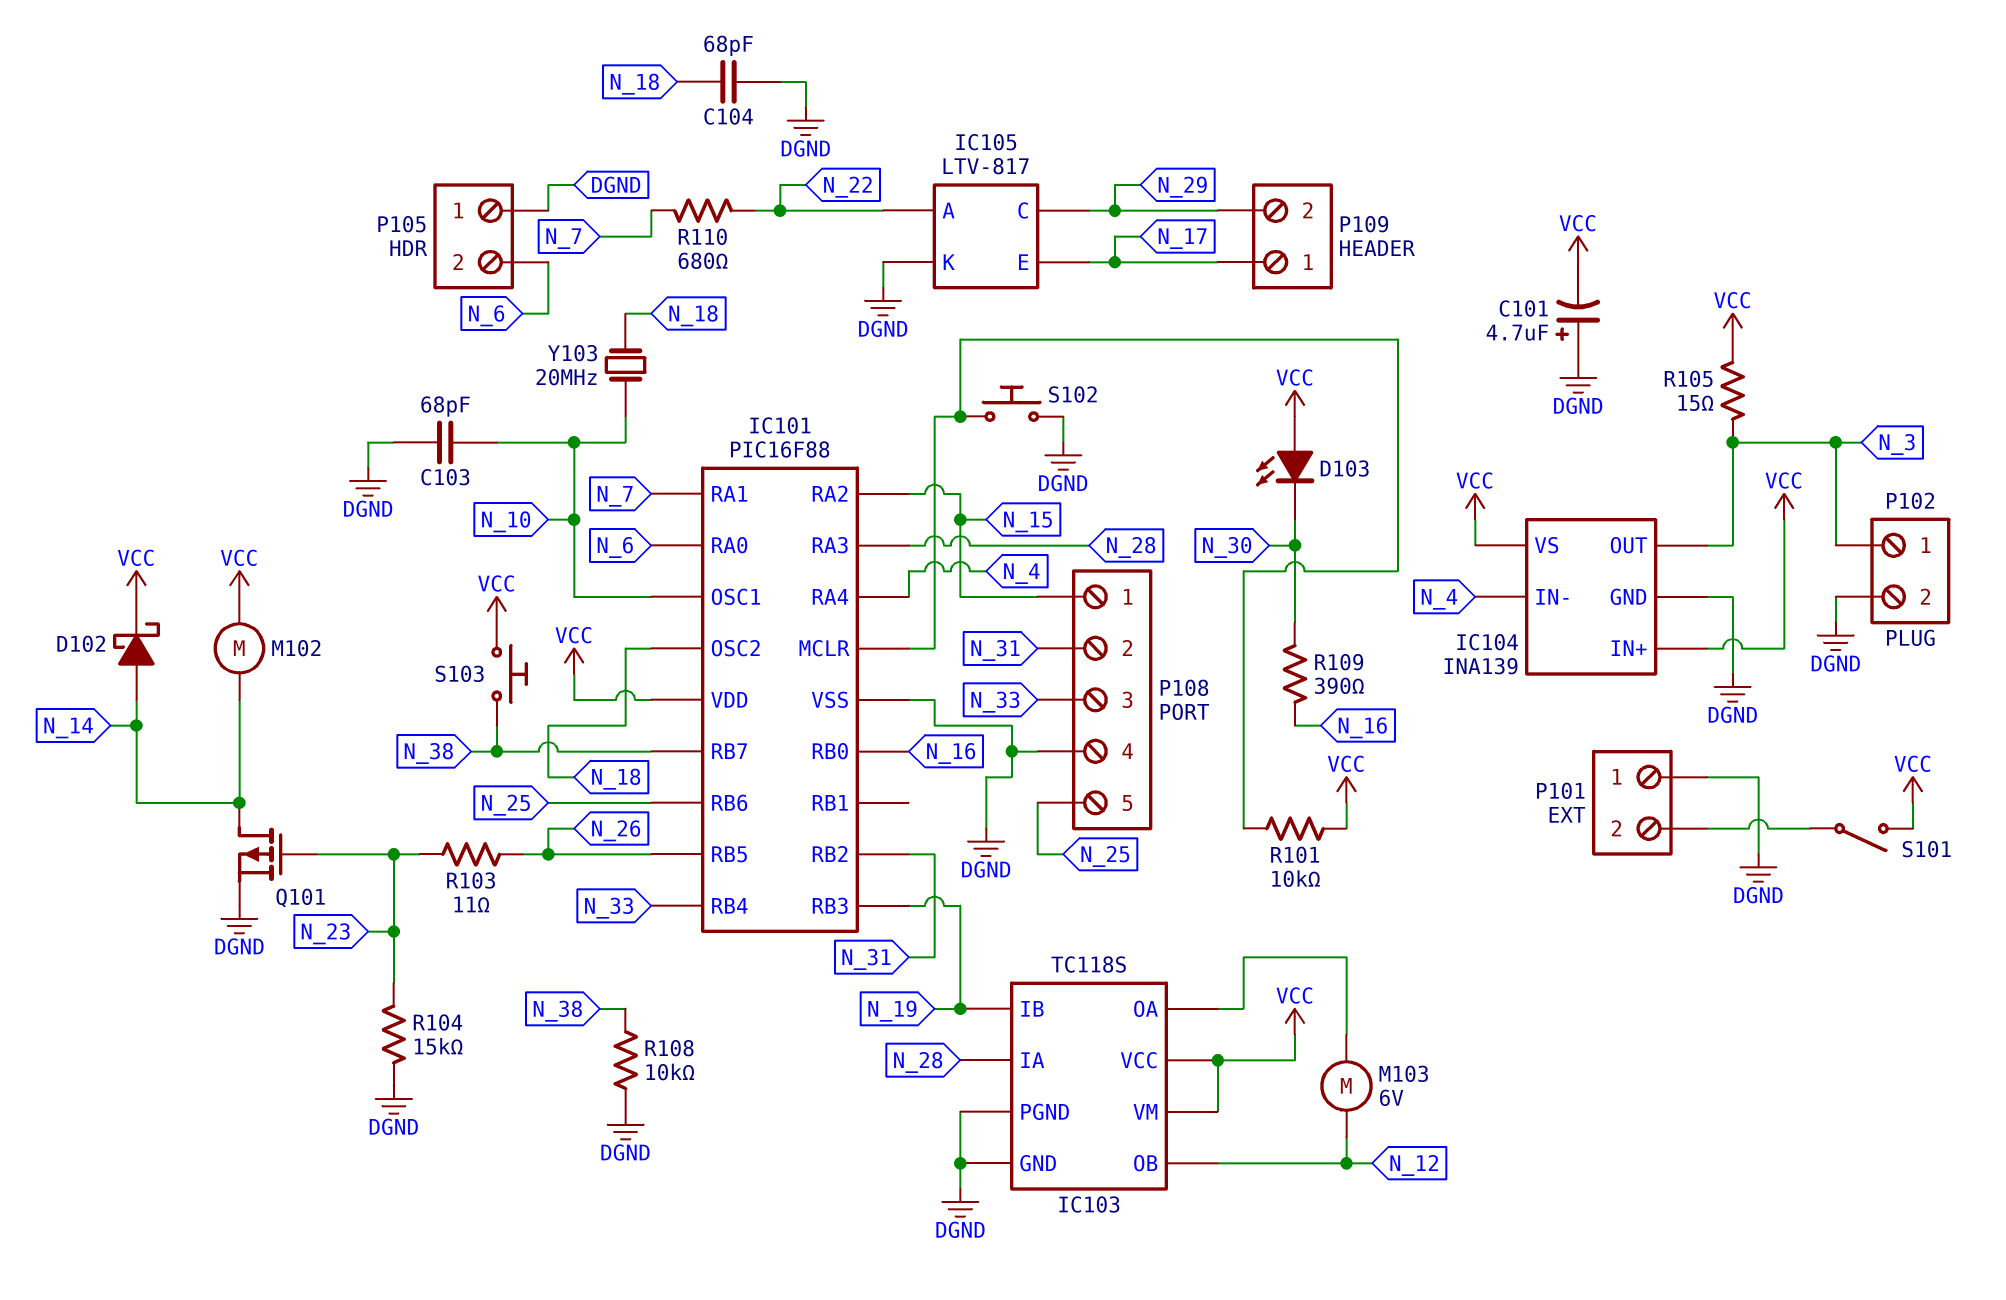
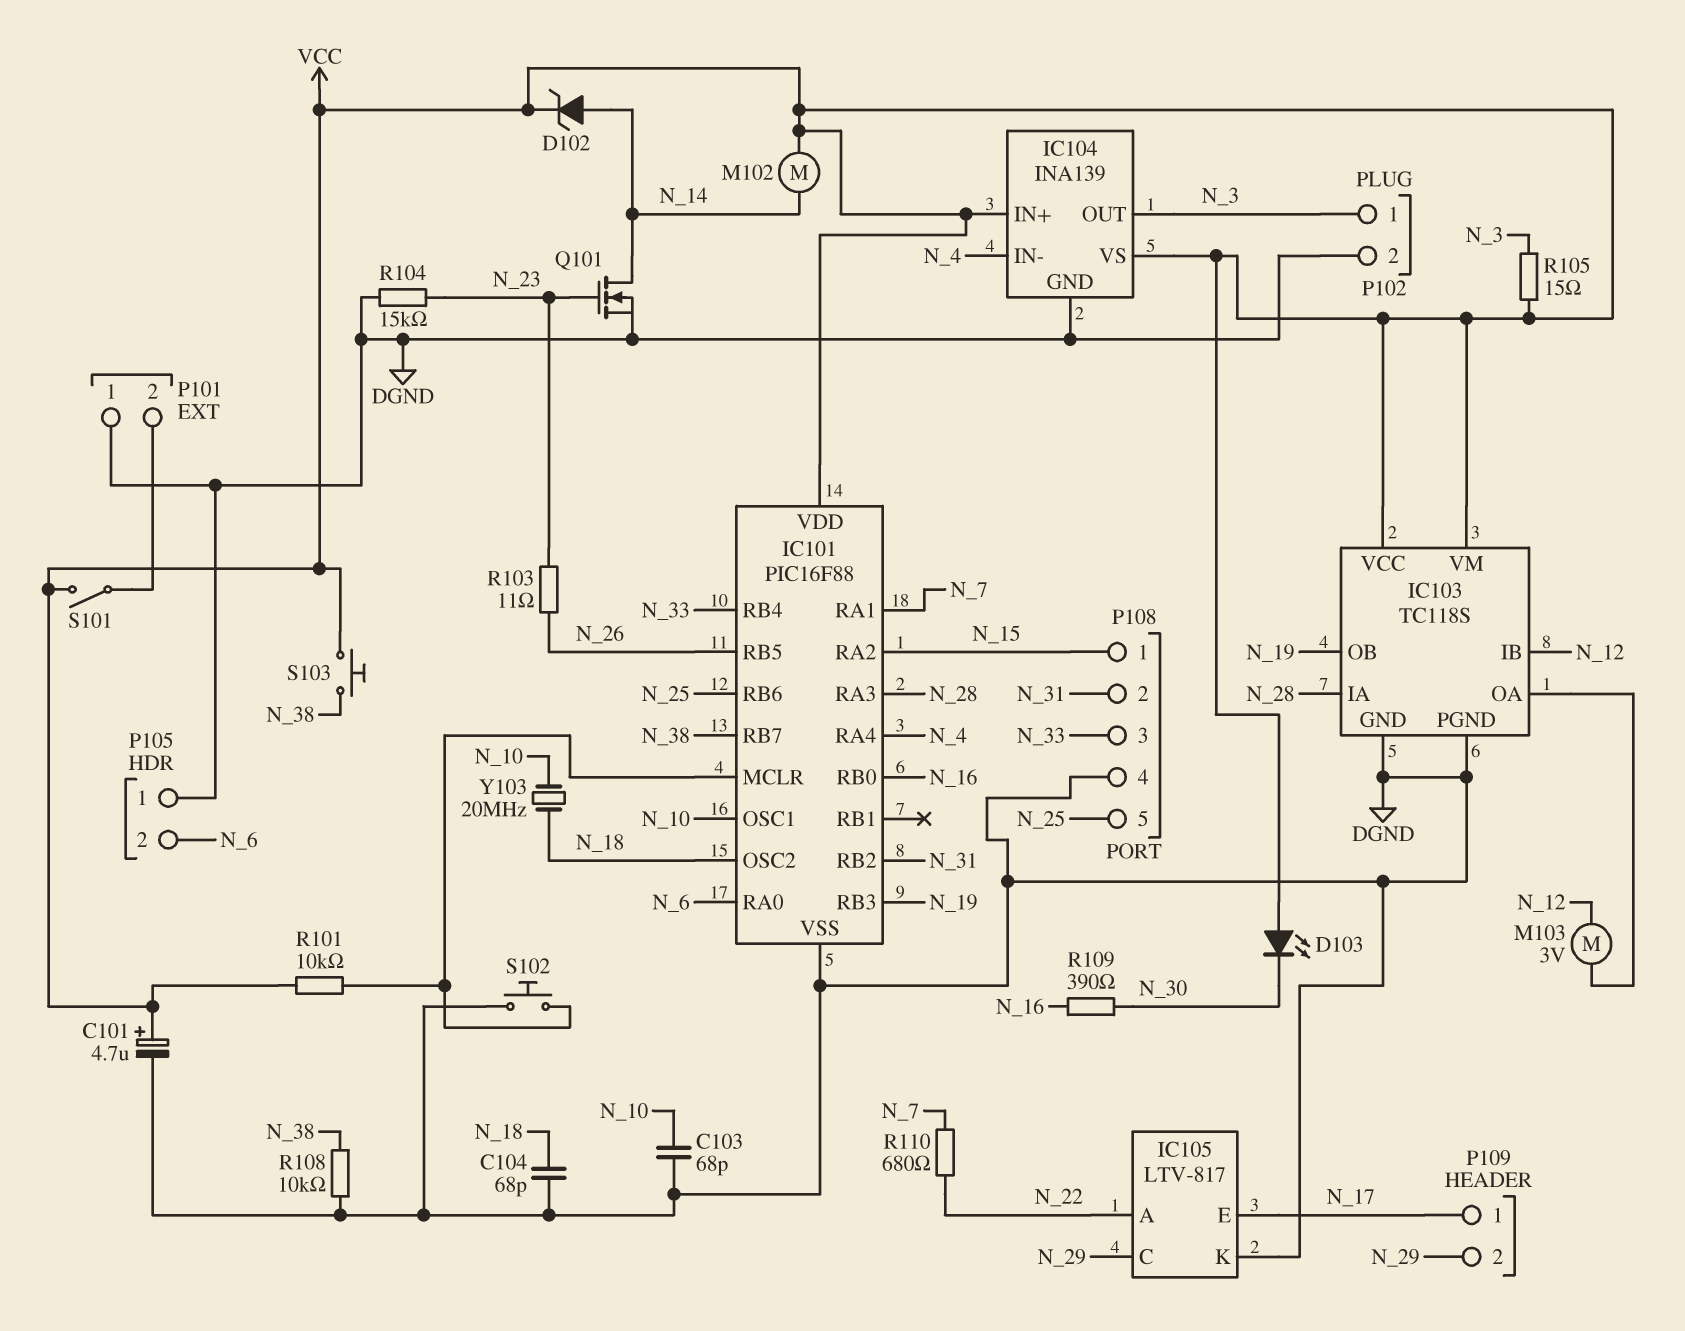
C101: 4.7uF (plus DGND, minus VCC) -> 4.7uF (plus VCC, minus DGND)
D102: schottky (A N_14, K VCC) -> zener (A N_14, K VCC)
IC103 pin IB: N_19 -> N_12
IC103 pin OB: N_12 -> N_19
M103: motor 6V (IC103/OA, N_12) -> motor 3V (IC103/OA, N_12)
Q101: PMOS (G N_23, D N_14, S DGND) -> NMOS (G N_23, D N_14, S DGND)

